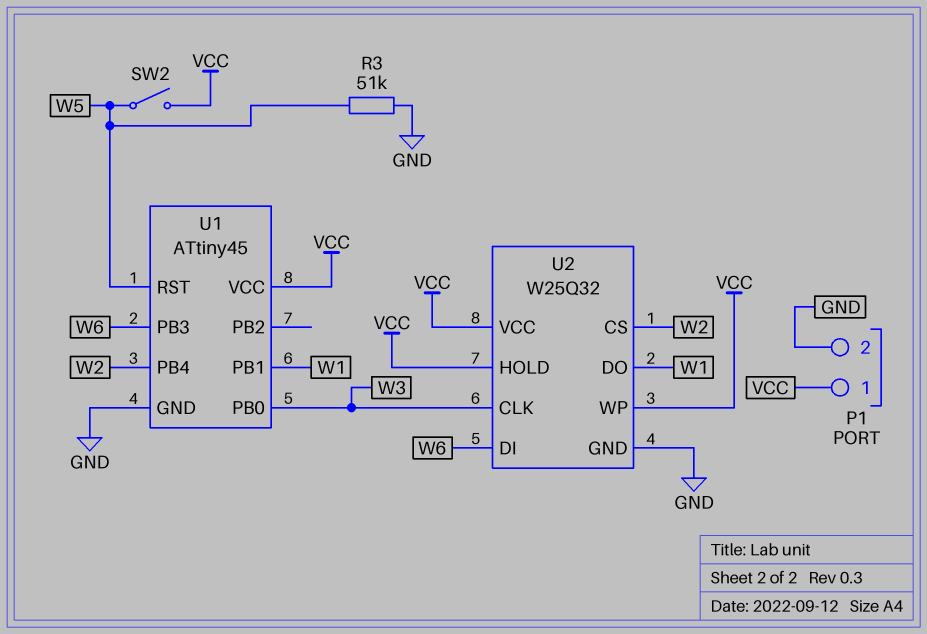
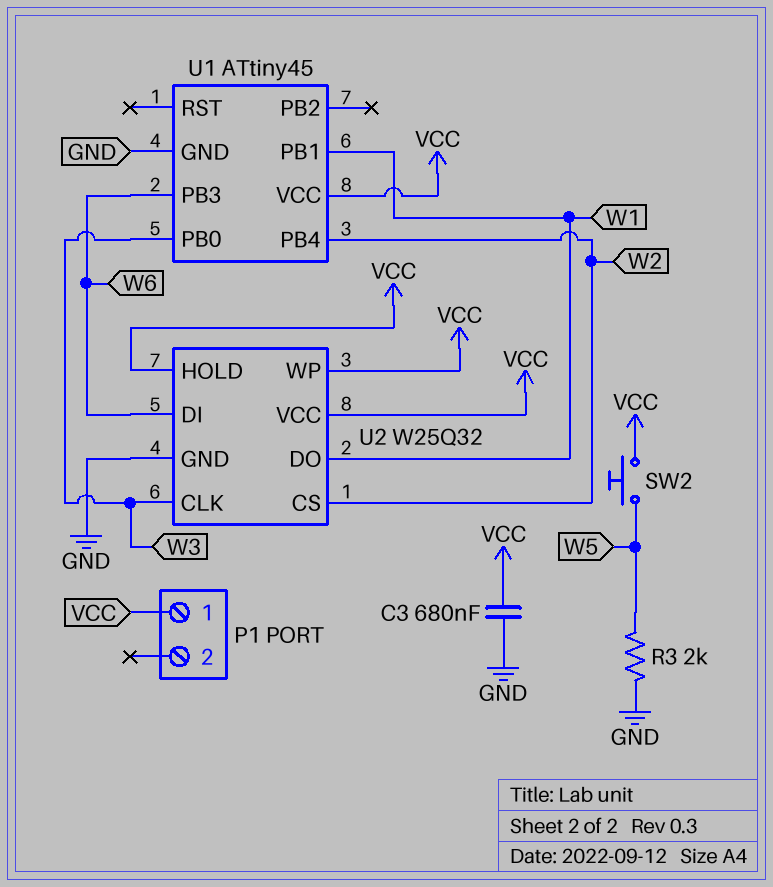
C3: none -> 680nF (GND, VCC)
P1 pin 2: GND -> none
R3: 51k (GND, W5) -> 2k (GND, W5)
SW2: switch (VCC, W5) -> button (VCC, W5)
U1 pin RST: W5 -> none

